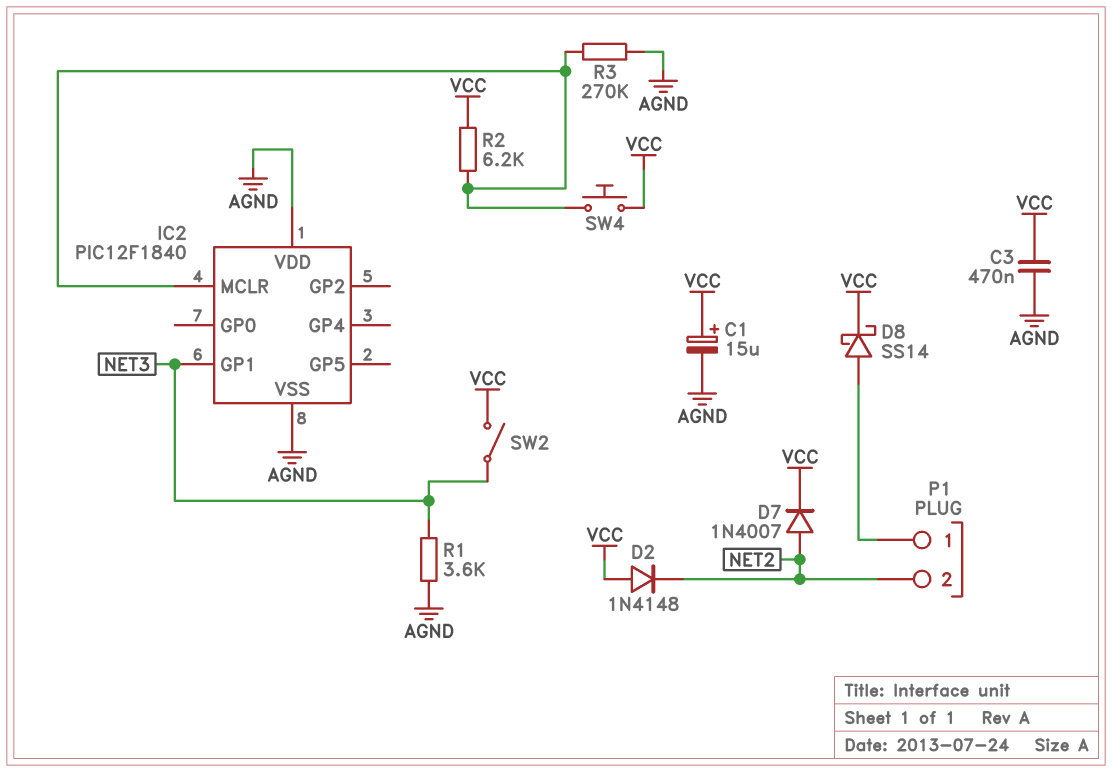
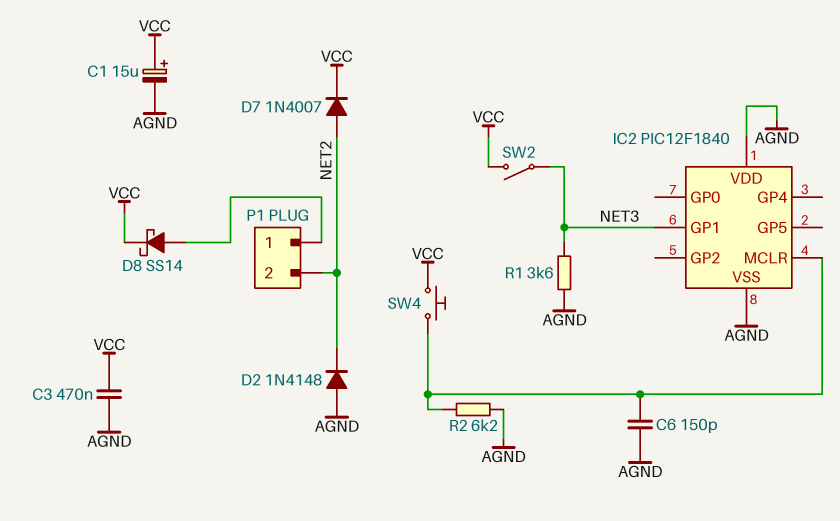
C6: none -> 150pF (AGND, IC2/MCLR)
D2: diode 1N4148 (A VCC, K NET2) -> diode 1N4148 (A AGND, K NET2)
R2: 6.2k (IC2/MCLR, VCC) -> 6.2k (AGND, IC2/MCLR)
R3: 270k (AGND, IC2/MCLR) -> none

